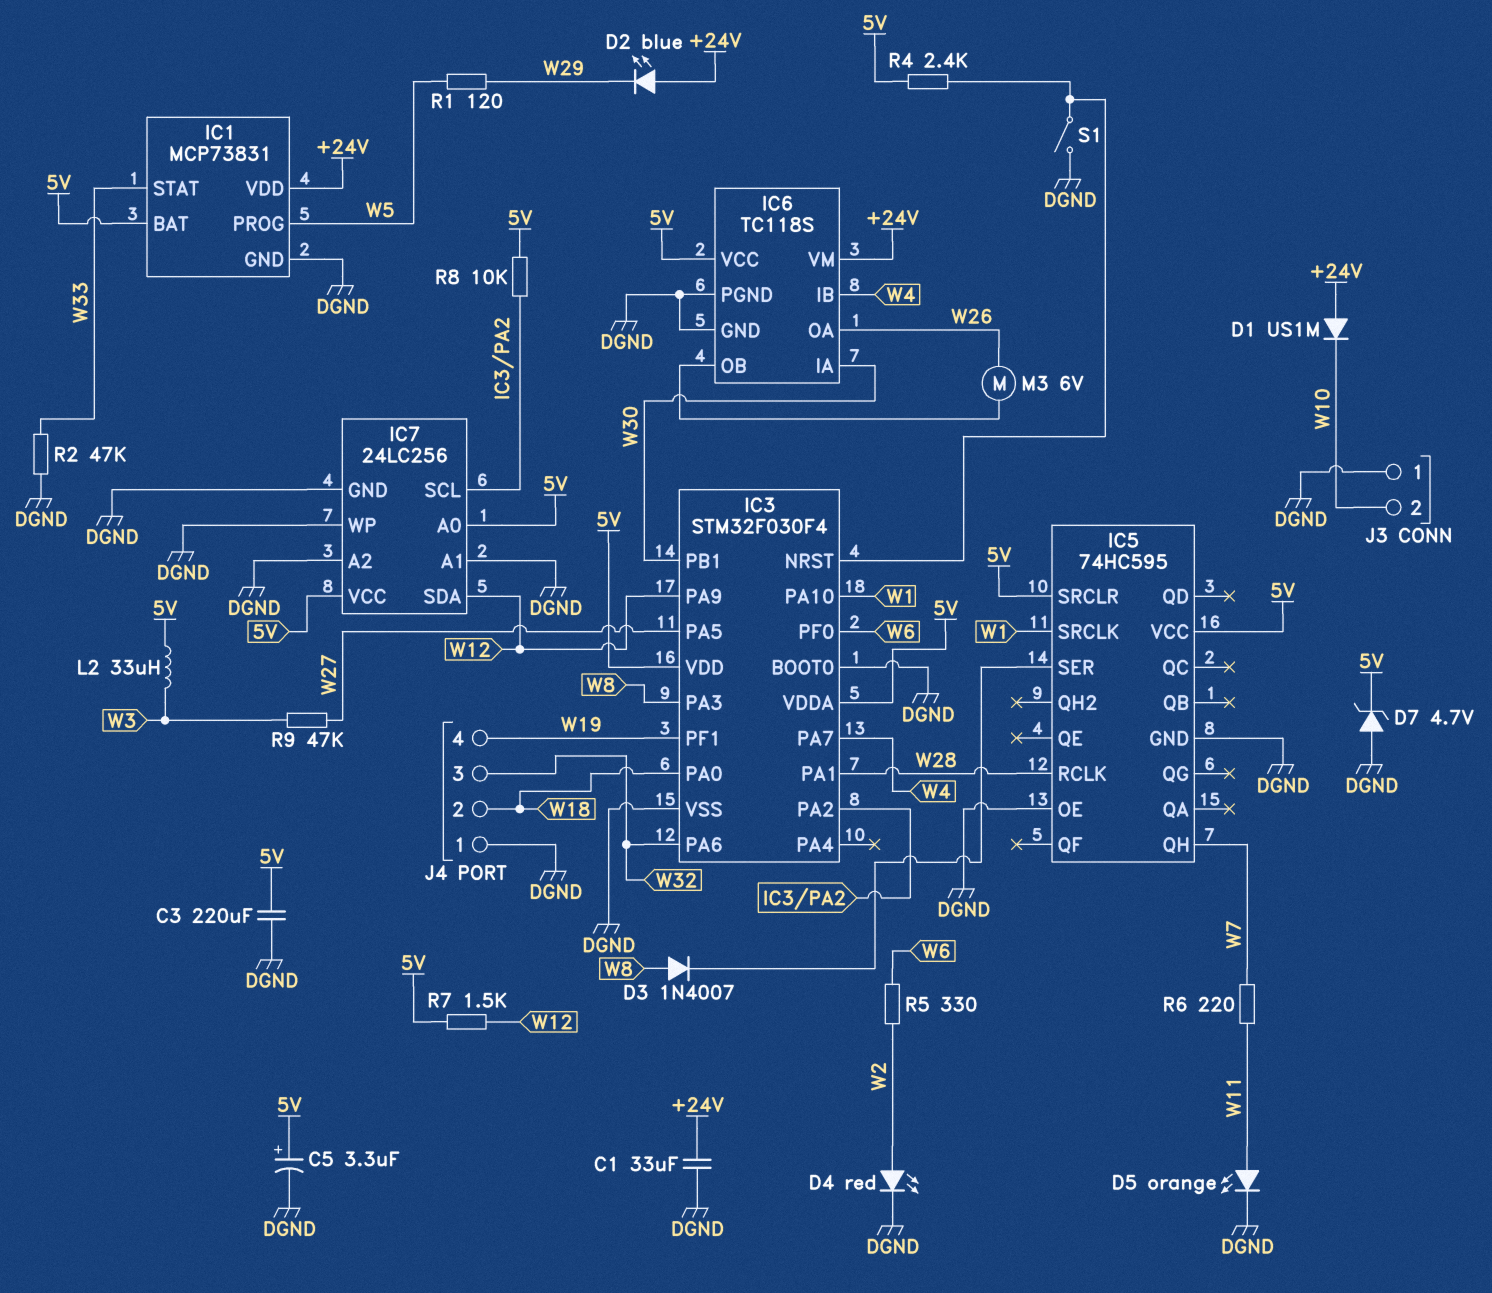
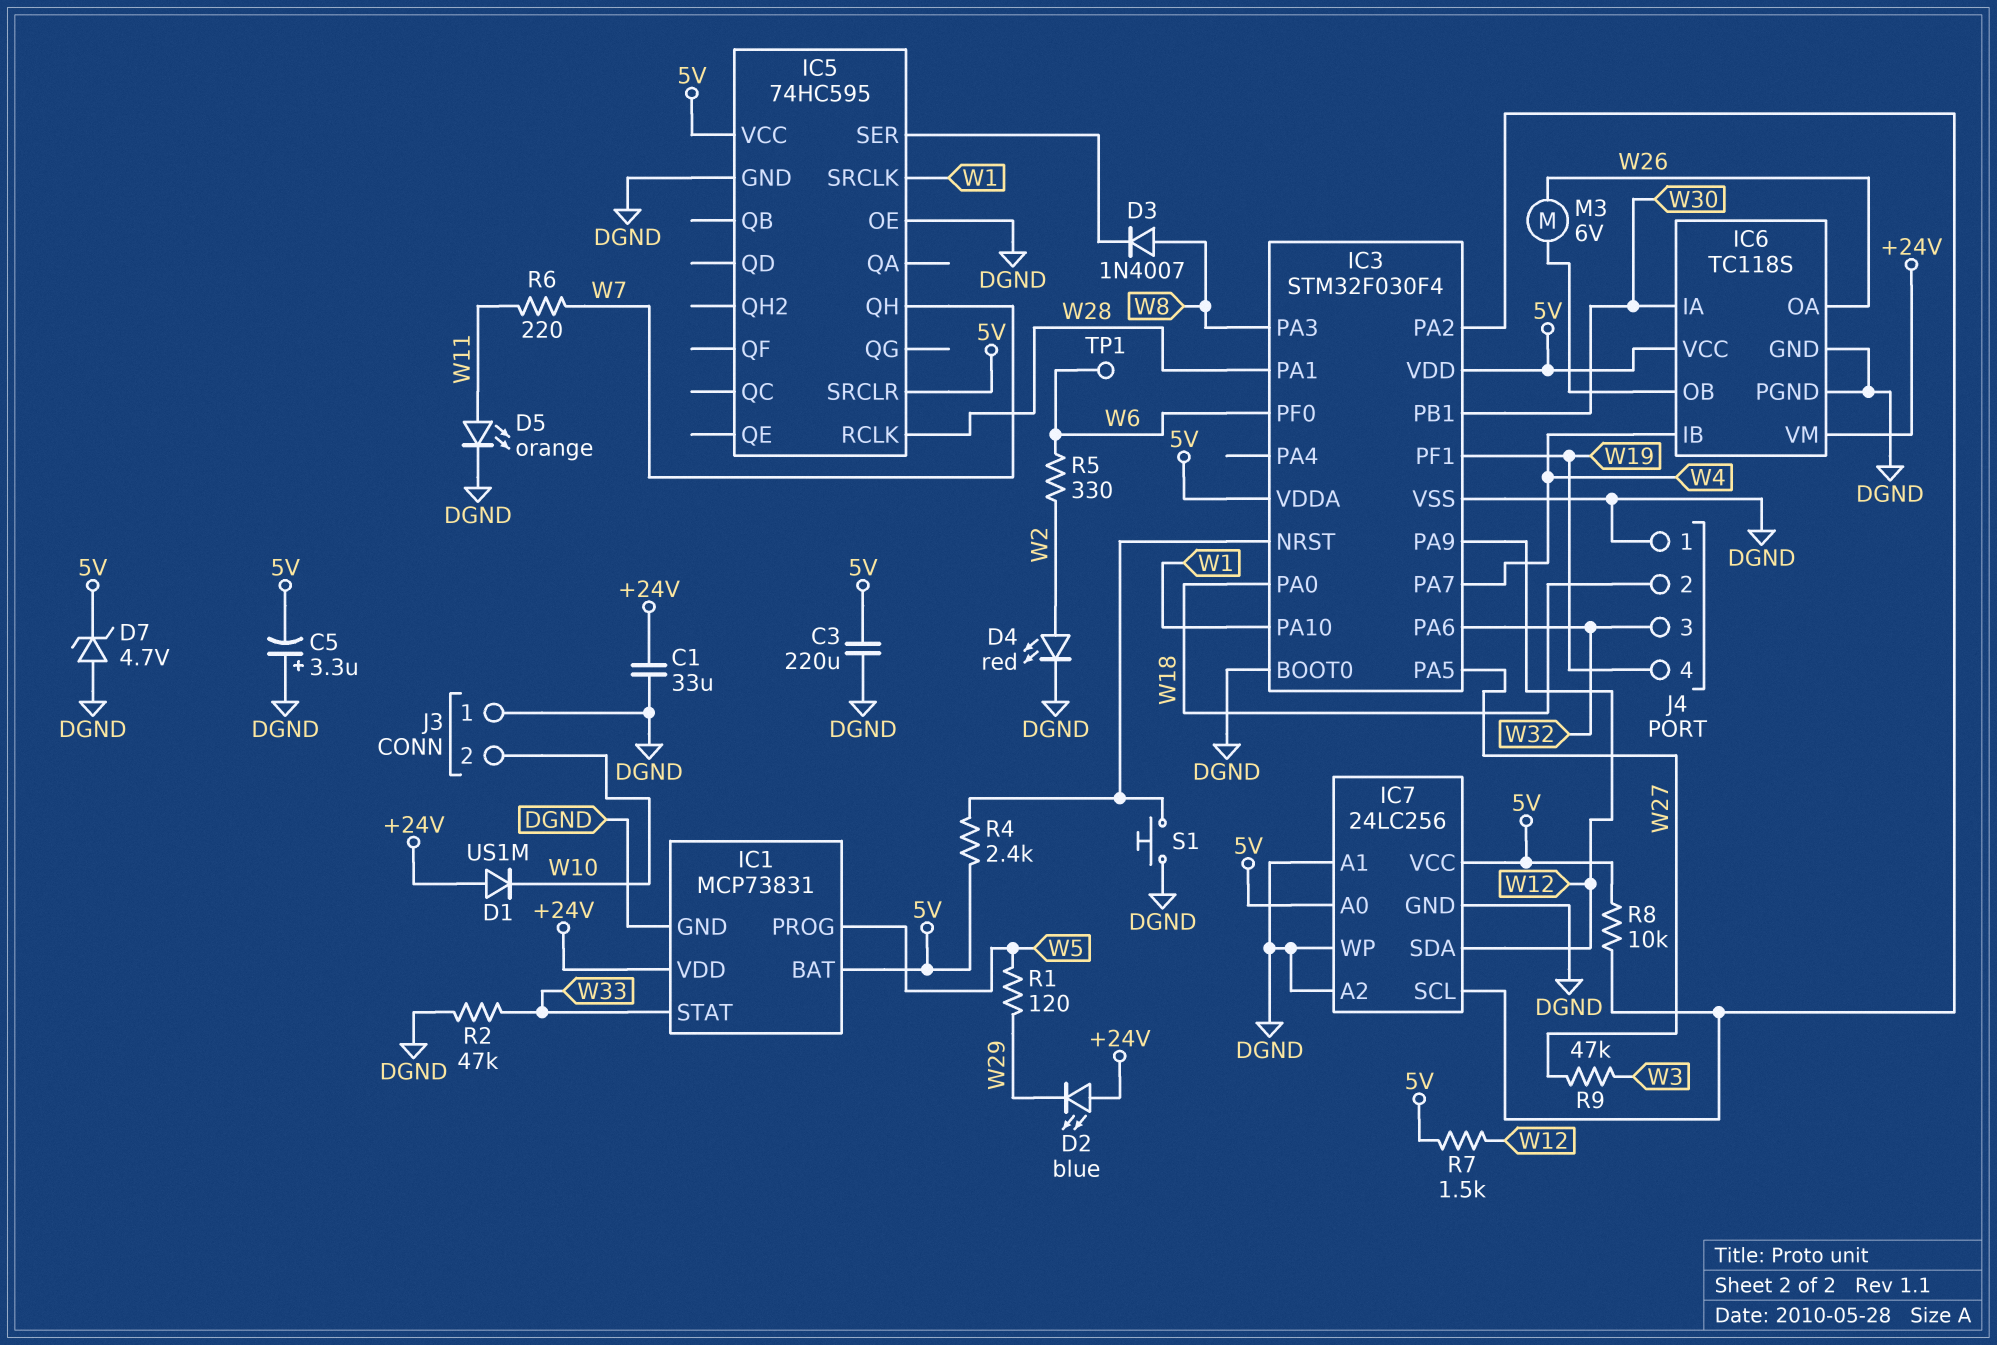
C5: 3.3uF (plus 5V, minus DGND) -> 3.3uF (plus DGND, minus 5V)
L2: 33uH (5V, W3) -> none
S1: switch (DGND, IC3/NRST) -> button (DGND, IC3/NRST)
TP1: none -> test point (W6)

